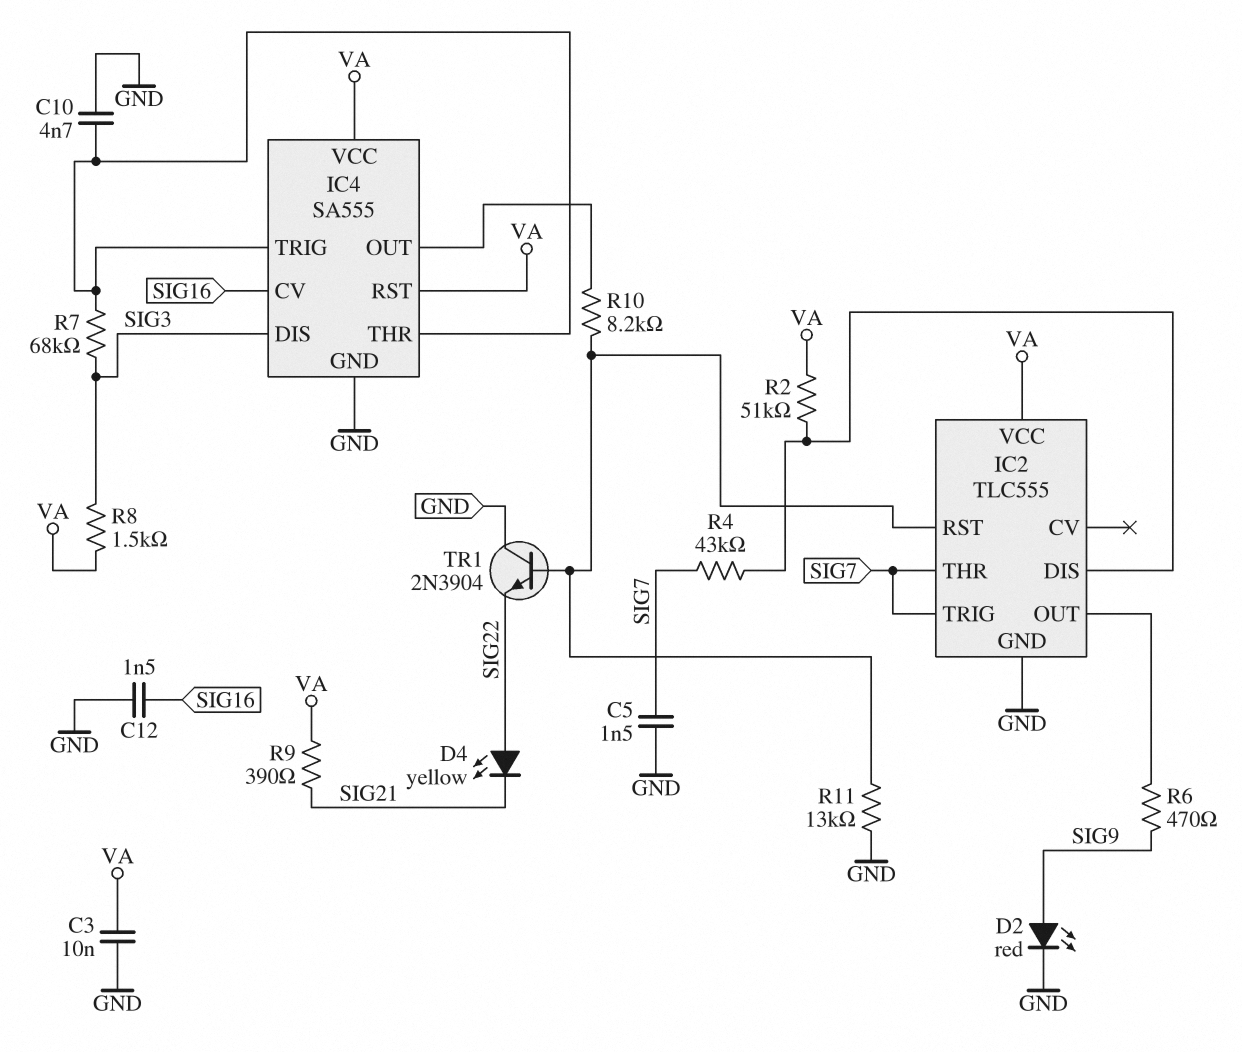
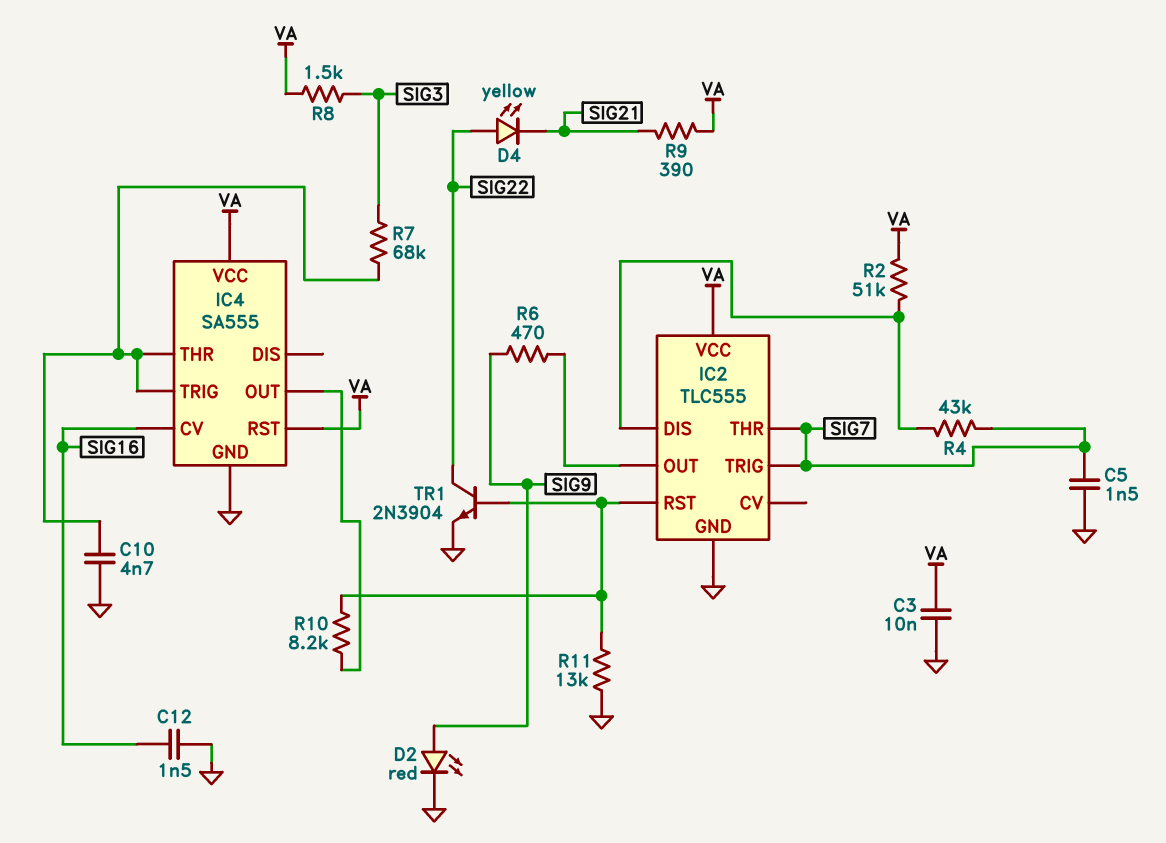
IC4 pin DIS: SIG3 -> none
TR1: NPN 2N3904 (B IC2/RST, C GND, E SIG22) -> NPN 2N3904 (B IC2/RST, C SIG22, E GND)

